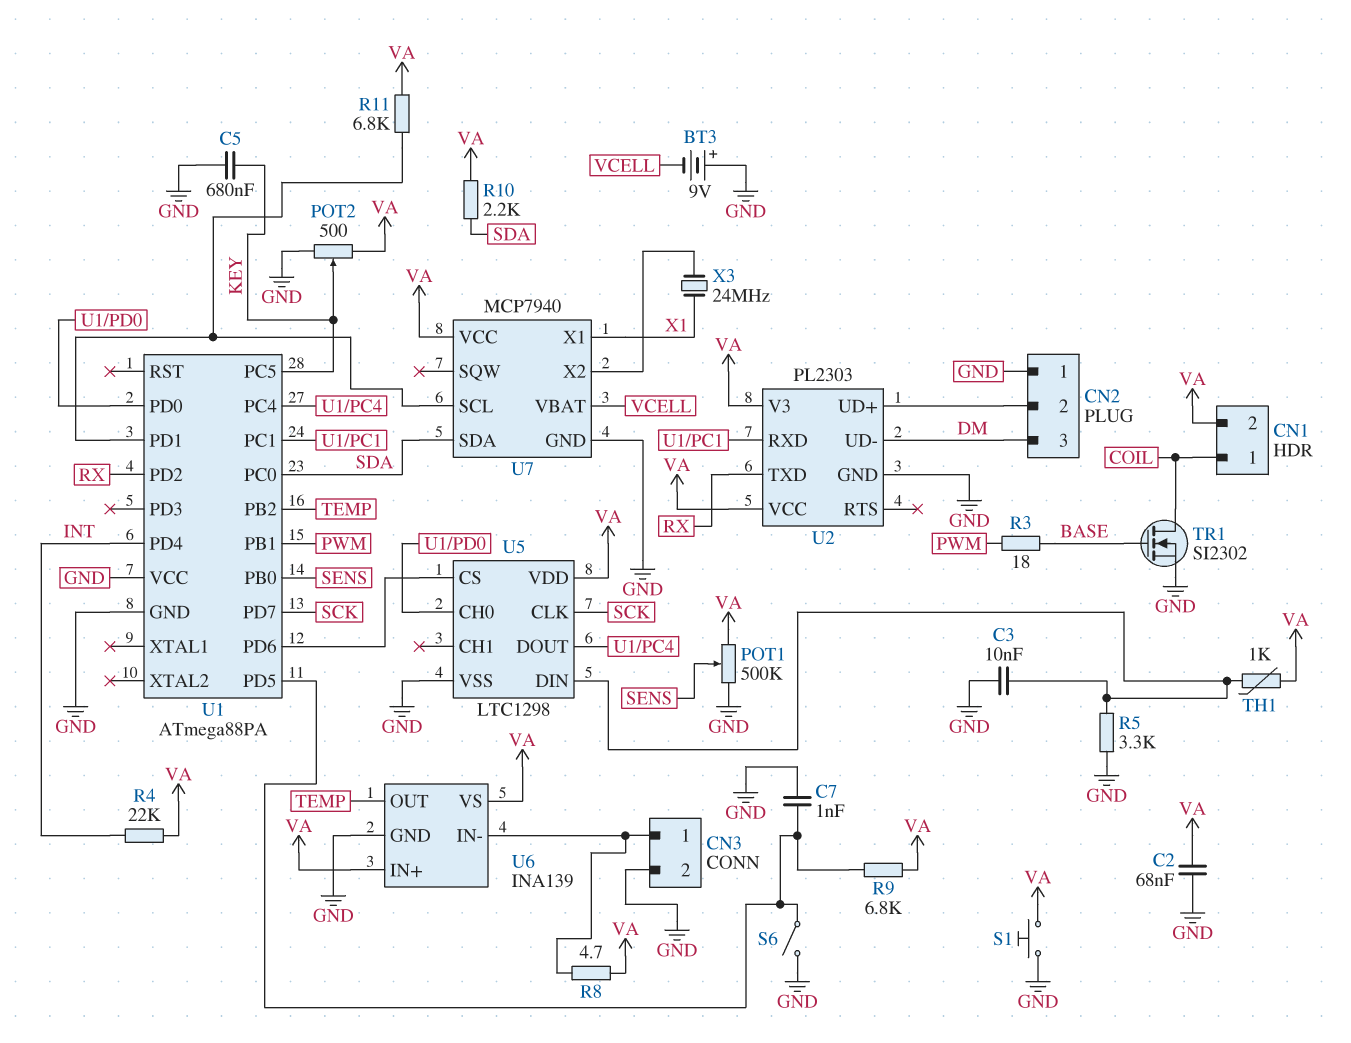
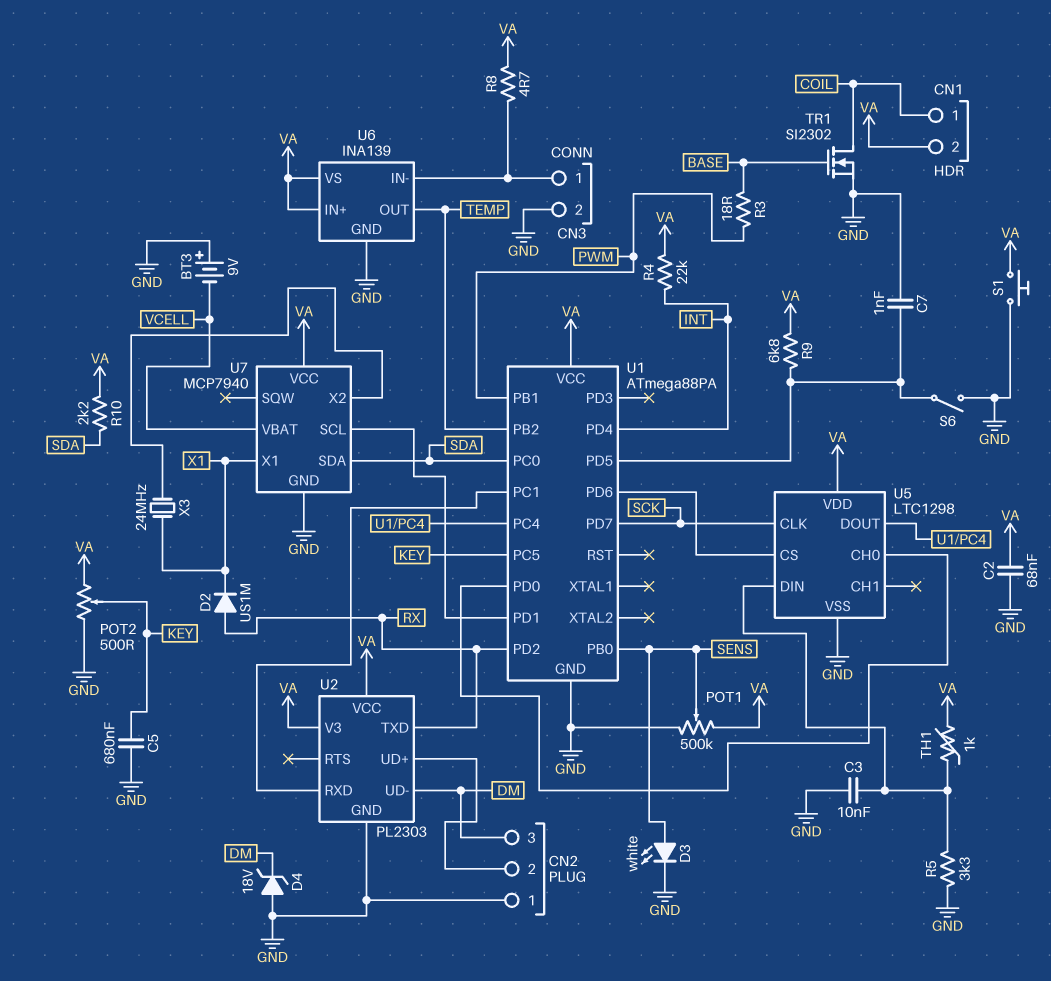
D2: none -> diode US1M (A RX, K X1)
D3: none -> LED white (A SENS, K GND)
D4: none -> zener 18V (A GND, K DM)
R11: 6.8k (U1/PD1, VA) -> none
U1 pin VCC: GND -> VA

